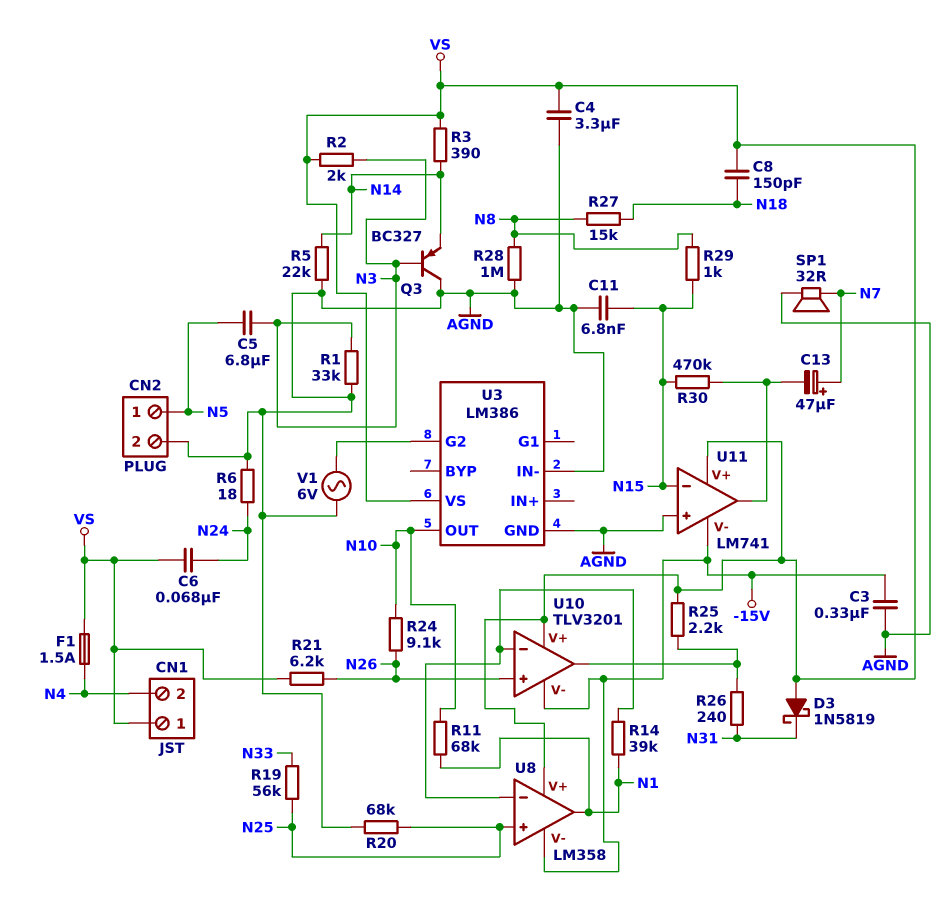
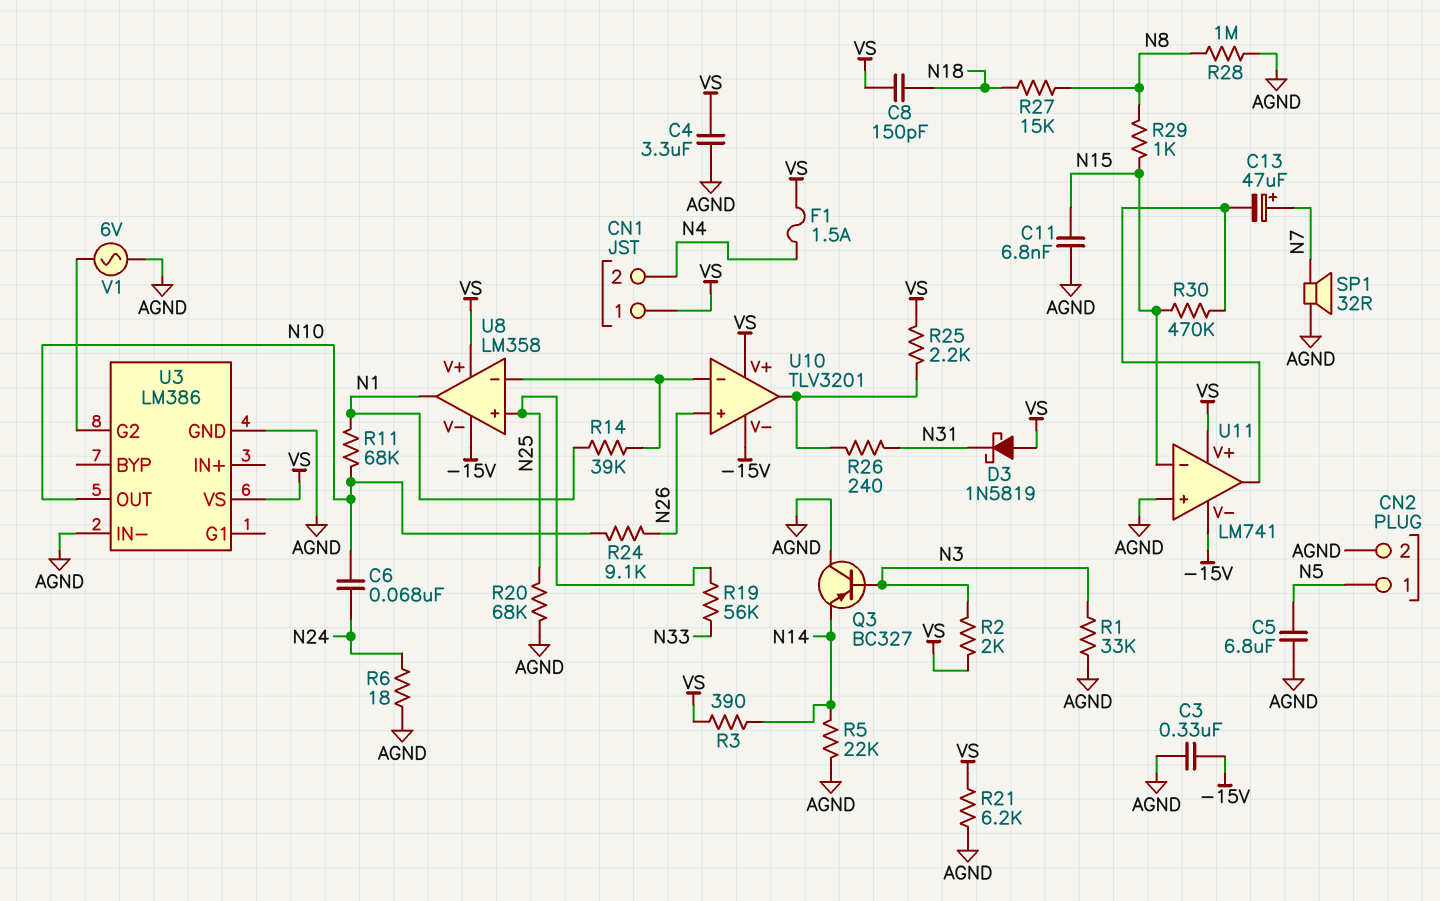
C5: 6.8uF (N3, N5) -> 6.8uF (AGND, N5)
C6: 68nF (N24, VS) -> 68nF (N10, N24)
R21: 6.2k (N26, VS) -> 6.2k (AGND, VS)

